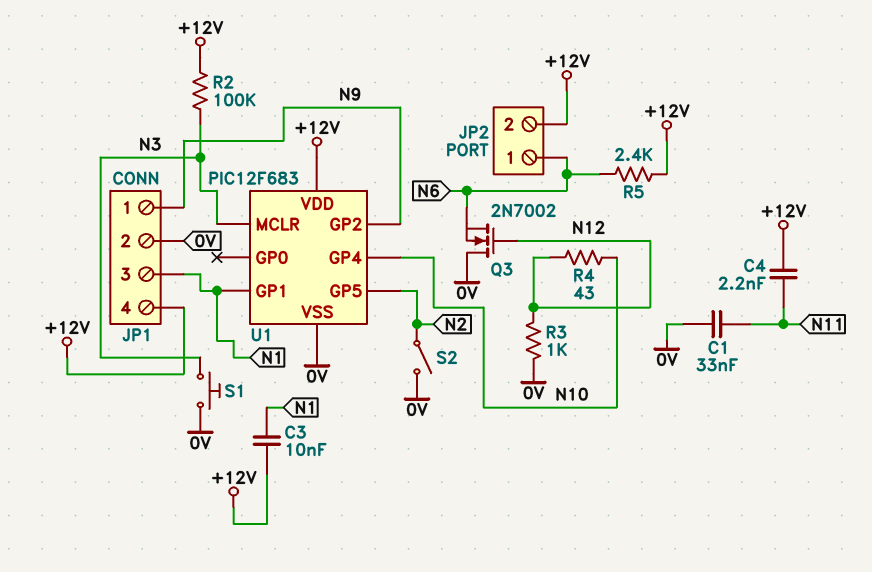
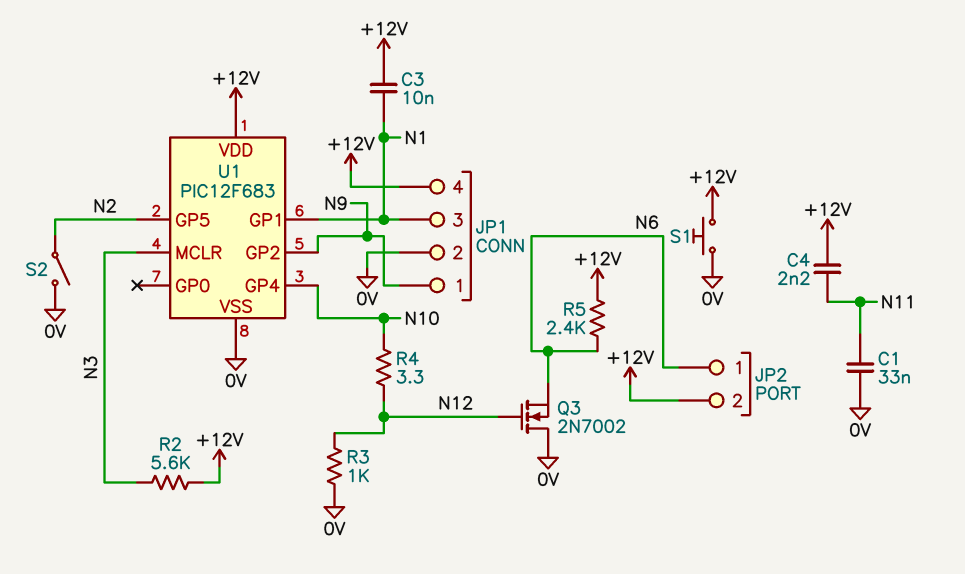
R2: 100k (+12V, N3) -> 5.6k (+12V, N3)
R4: 43 (N10, N12) -> 3.3 (N10, N12)
S1: button (0V, N3) -> button (+12V, 0V)

